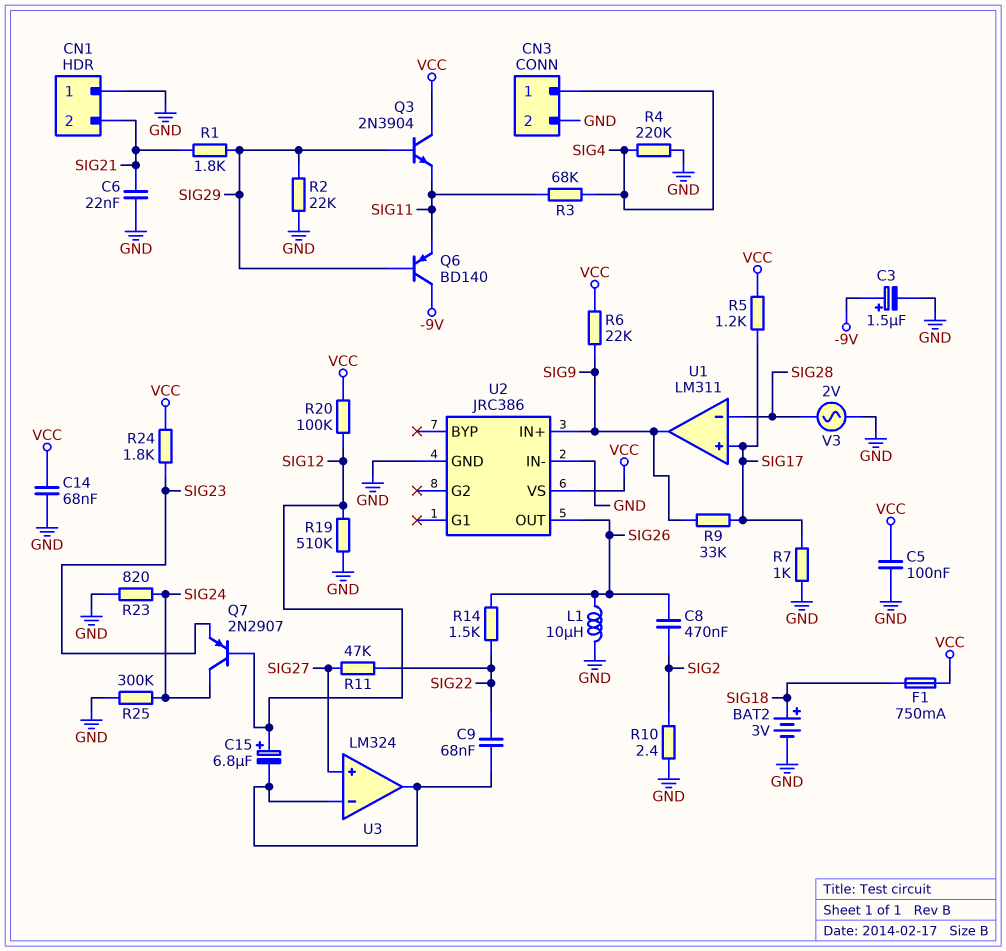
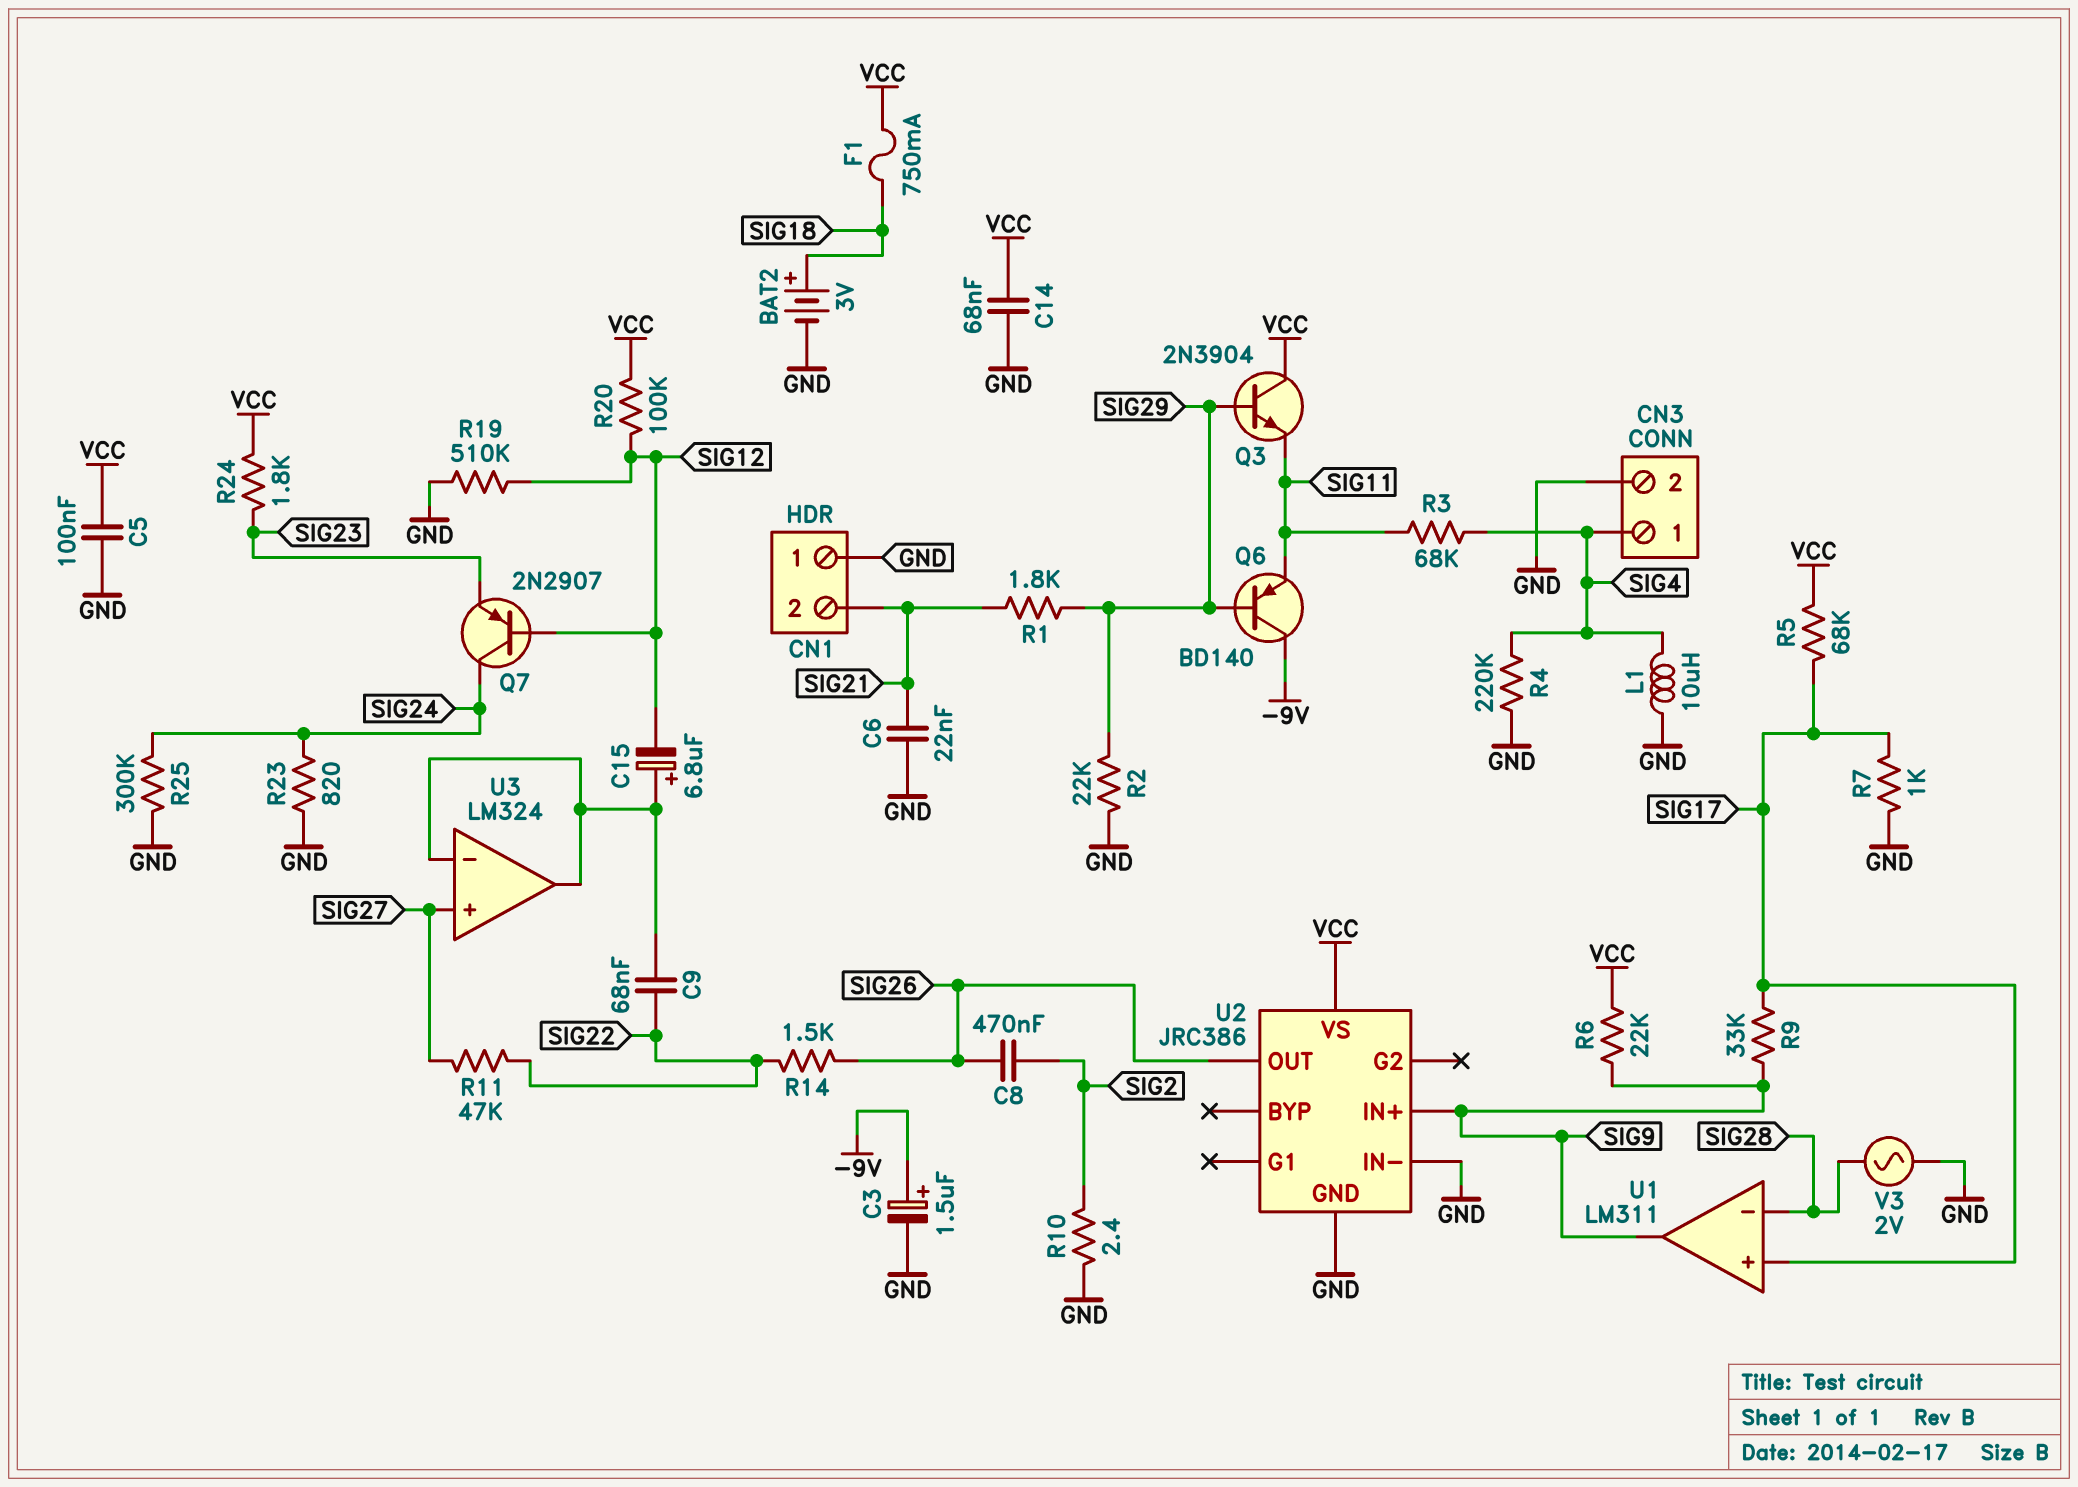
C15: 6.8uF (plus SIG12, minus U3/in-) -> 6.8uF (plus U3/in-, minus SIG12)
L1: 10uH (GND, SIG26) -> 10uH (GND, SIG4)
R5: 1.2k (SIG17, VCC) -> 68k (SIG17, VCC)

